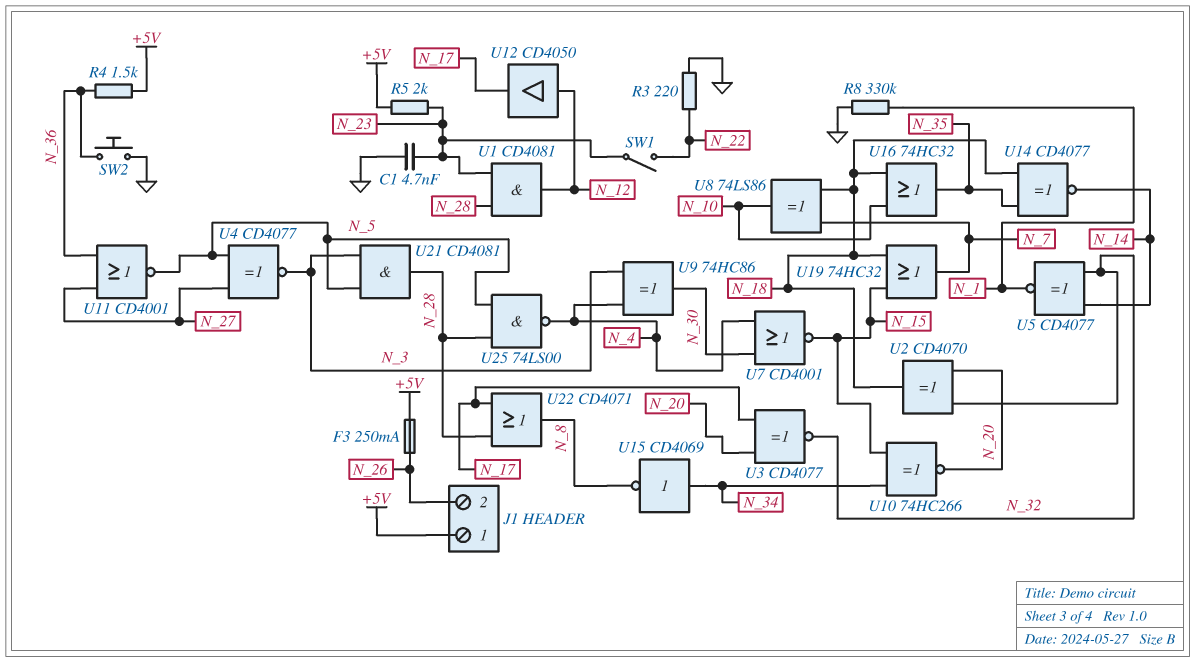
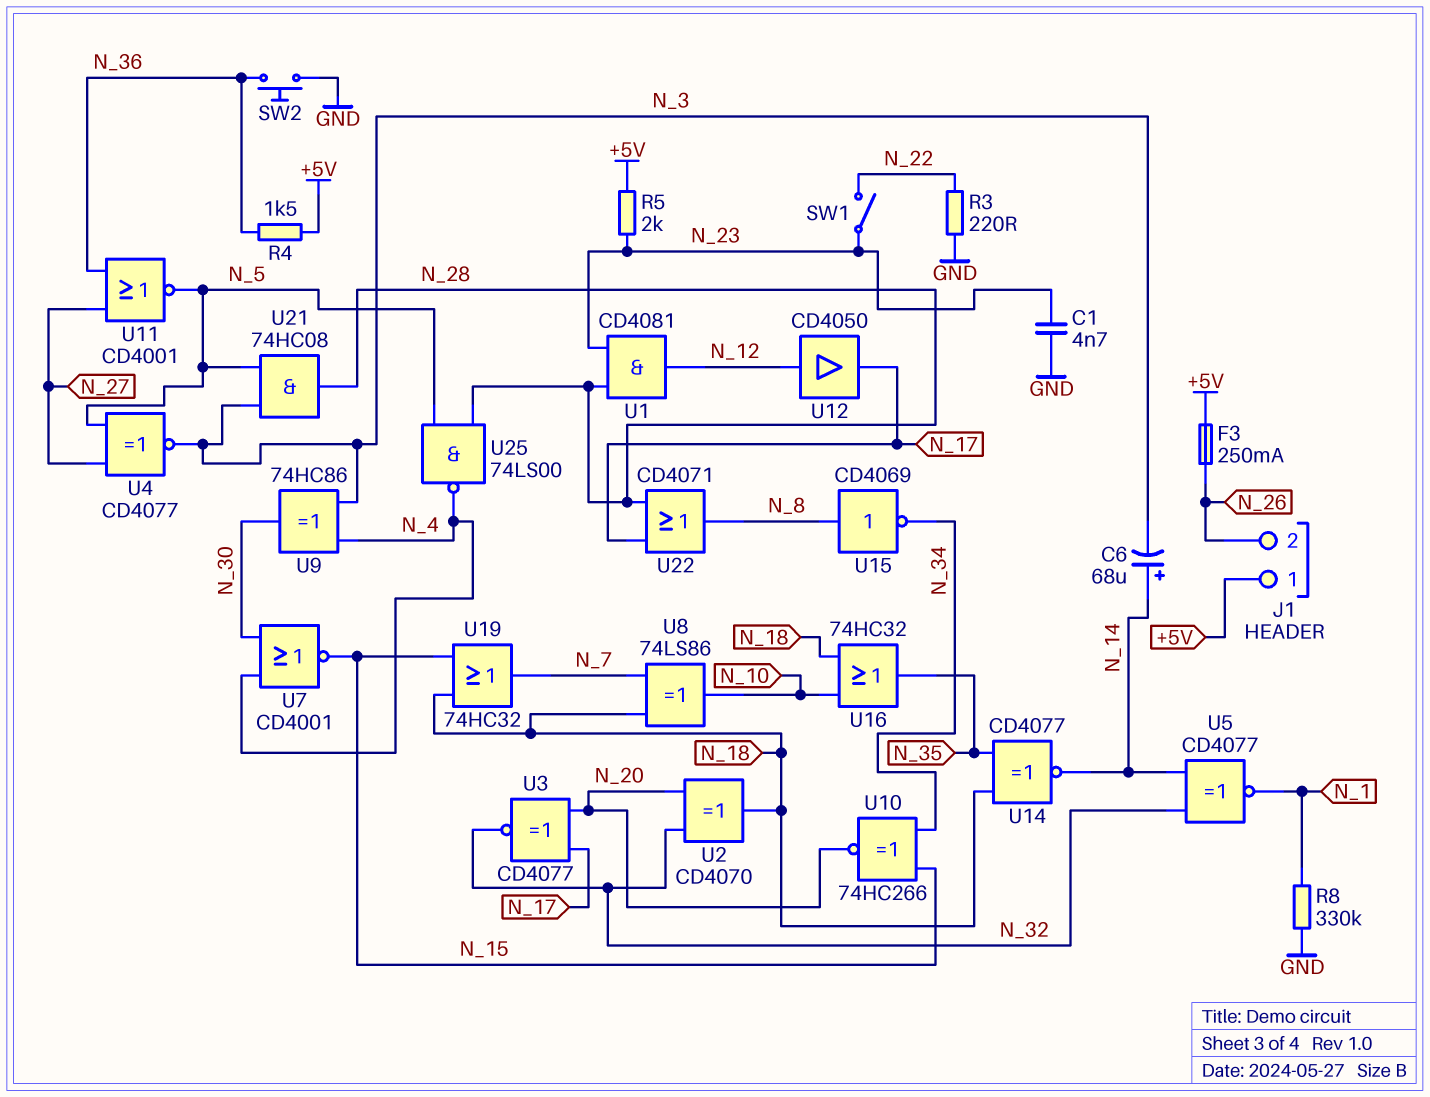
C6: none -> 68uF (plus N_14, minus N_3)
U15: NOT CD4069 (in N_34, out N_8) -> NOT CD4069 (in N_8, out N_34)
U21: AND CD4081 (in N_3, in N_5, out N_28) -> AND 74HC08 (in N_3, in N_5, out N_28)

